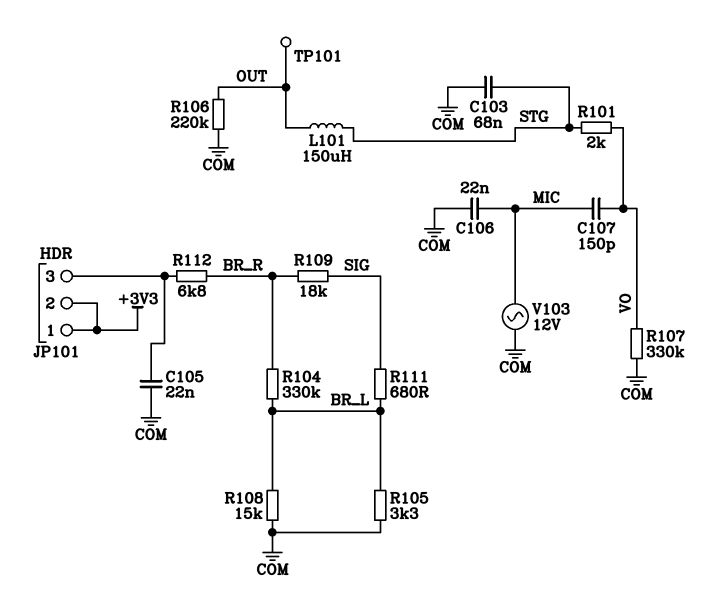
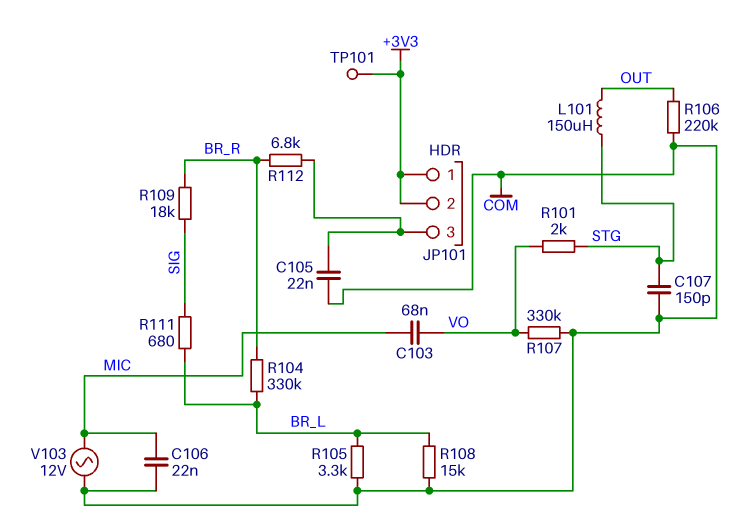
C103: 68nF (COM, STG) -> 68nF (MIC, VO)
C107: 150pF (MIC, VO) -> 150pF (COM, STG)
TP101: test point (OUT) -> test point (+3V3)

